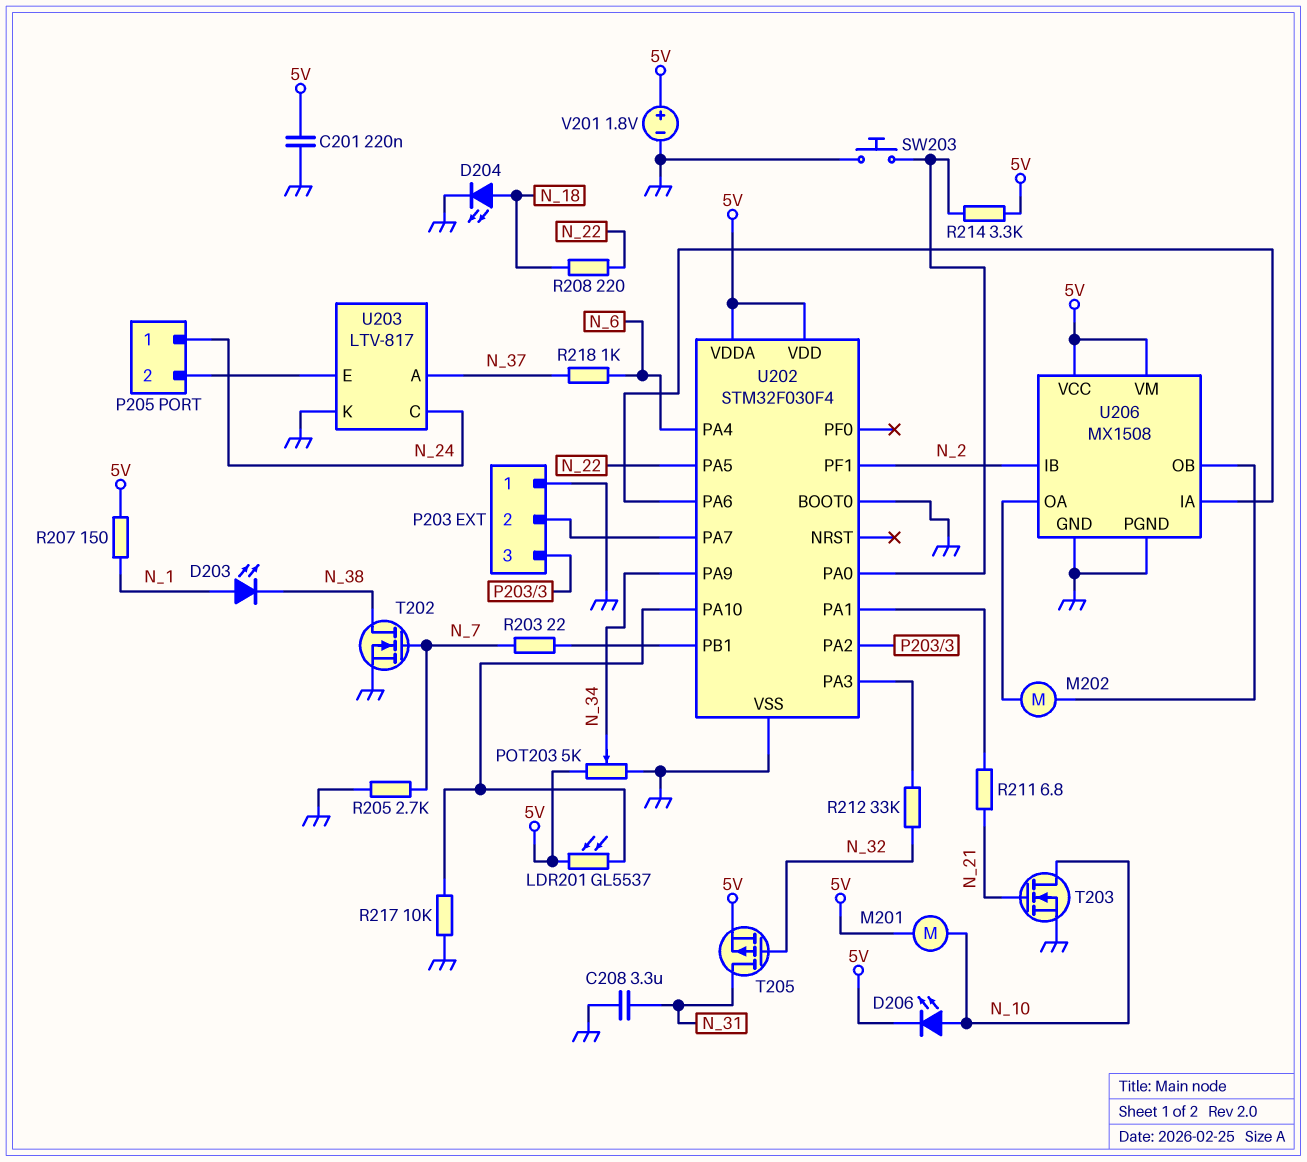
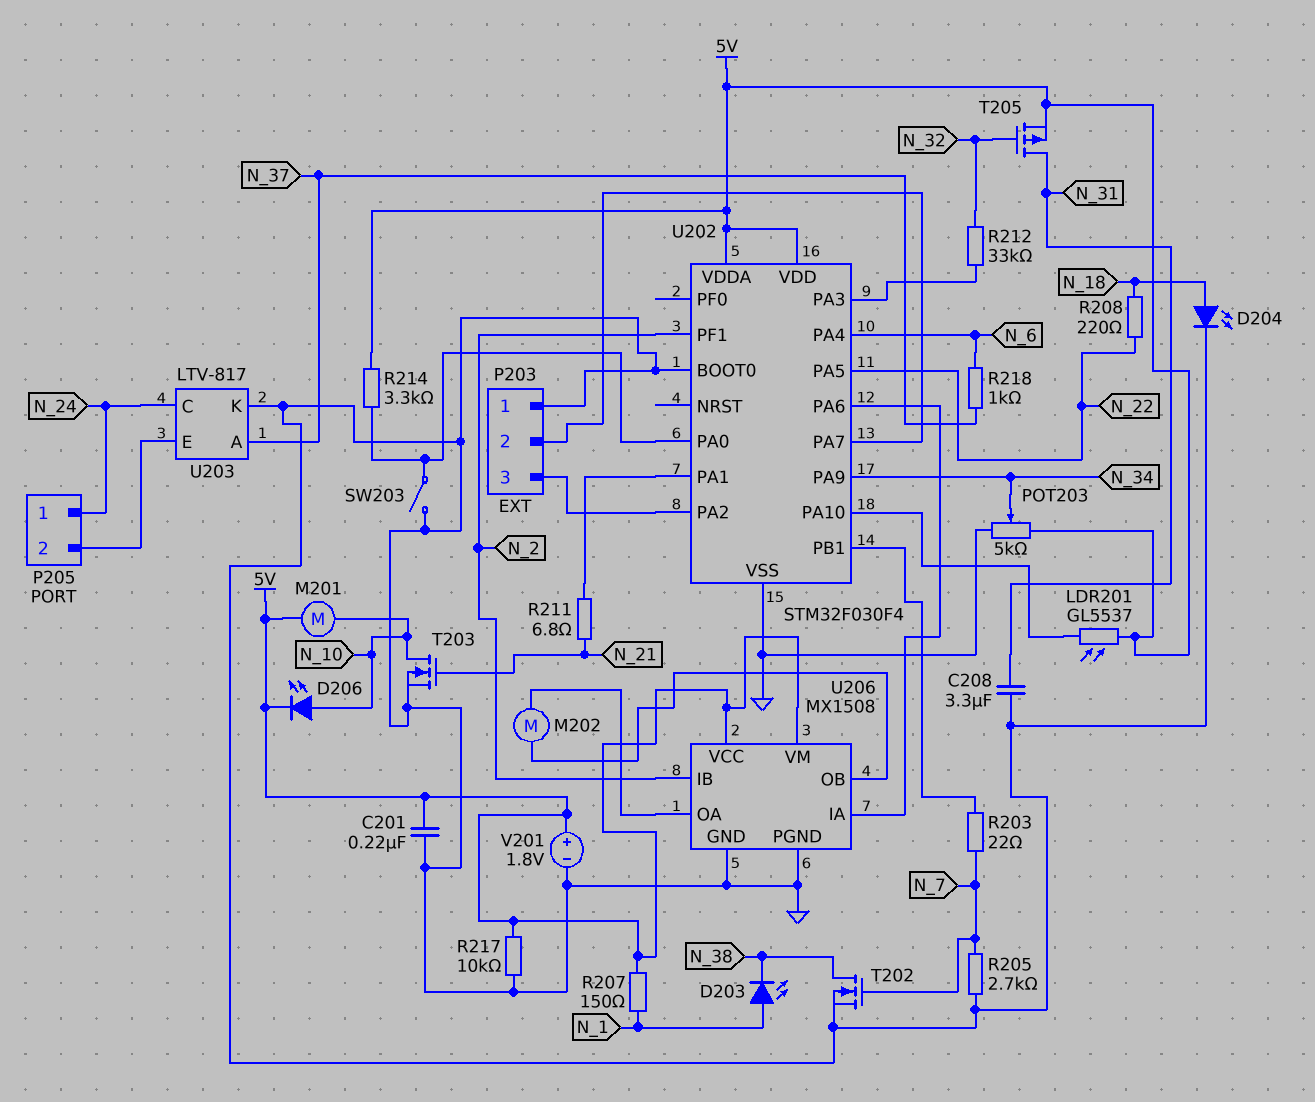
R217: 10k (GND, U202/PA10) -> 10k (5V, GND)
SW203: button (GND, U202/PA0) -> switch (GND, U202/PA0)

